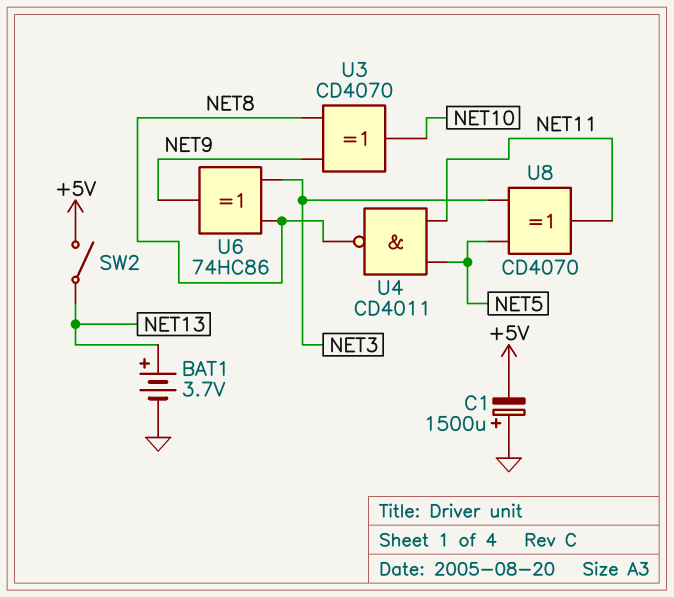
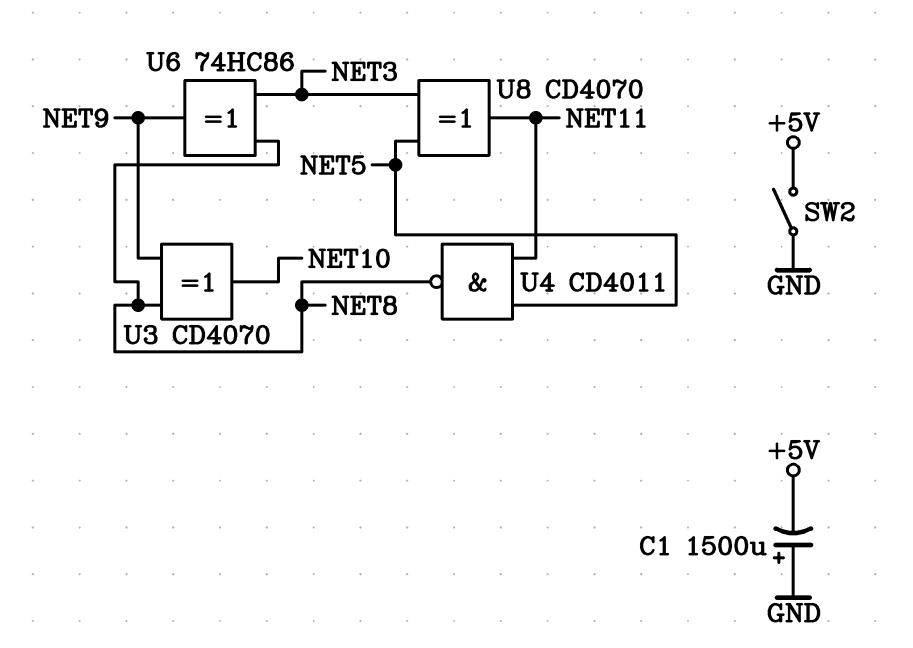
BAT1: 3.7V (plus NET13, minus GND) -> none
SW2: switch (+5V, NET13) -> switch (+5V, GND)

